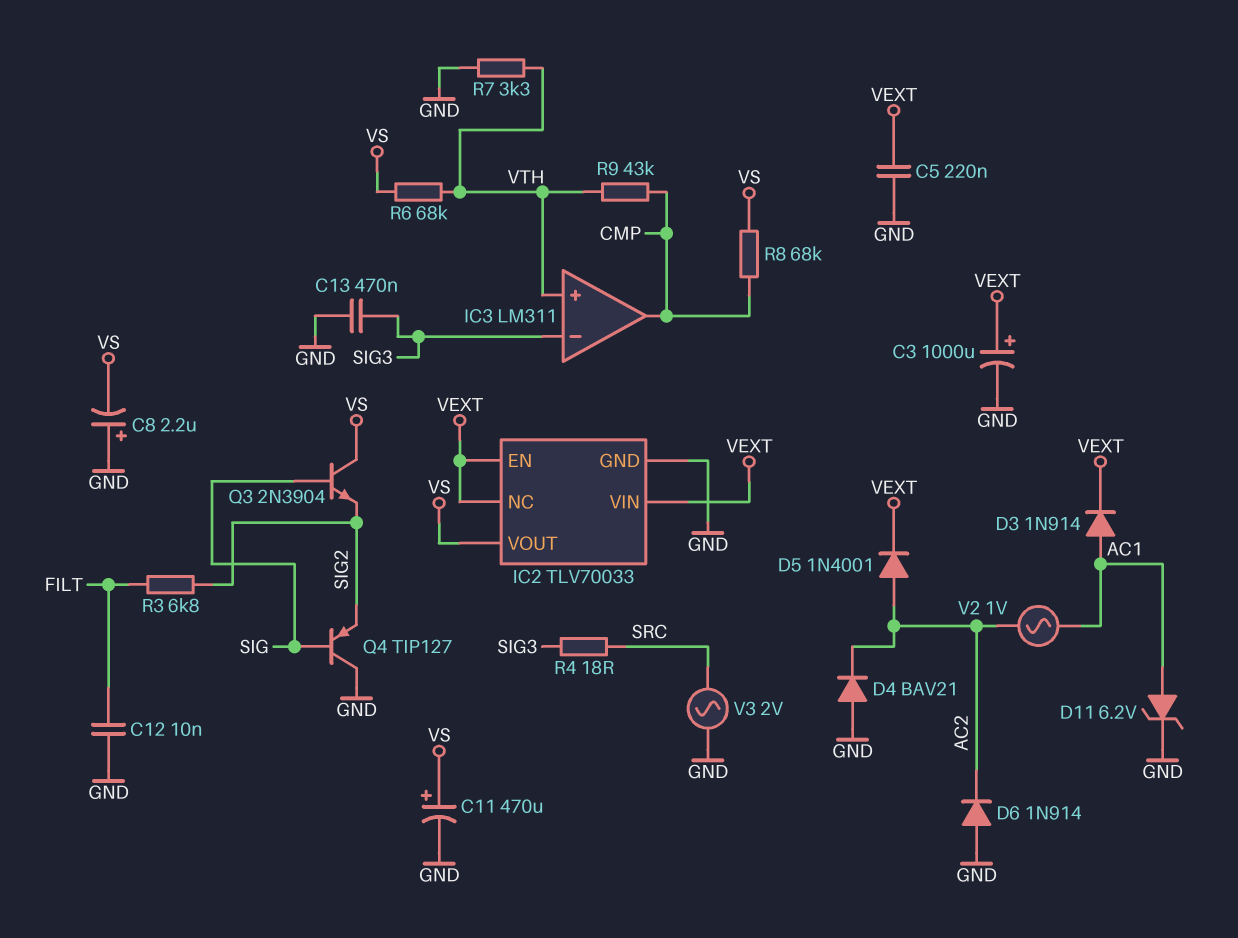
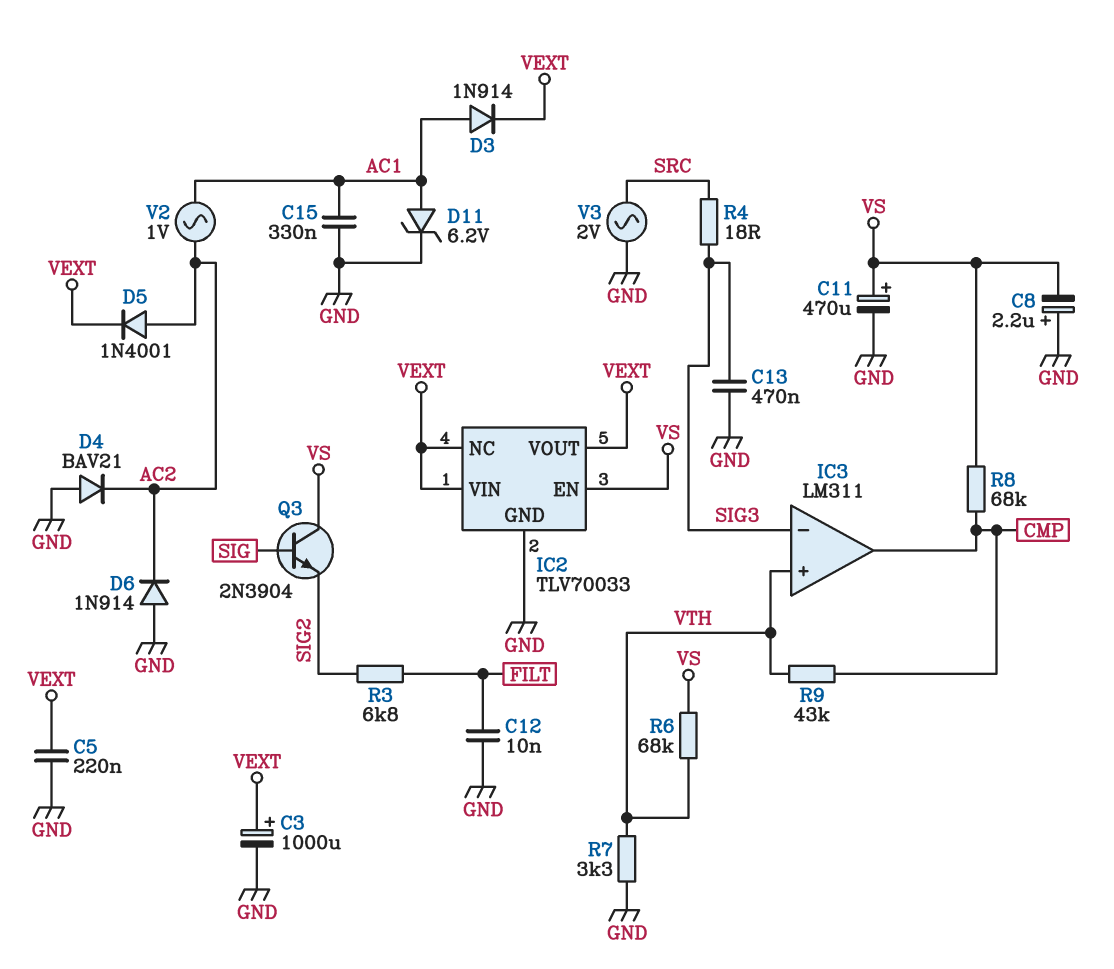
C15: none -> 330nF (AC1, GND)
IC2 pin EN: VEXT -> VS
IC2 pin VOUT: VS -> VEXT
Q4: PNP TIP127 (B SIG, C GND, E SIG2) -> none

